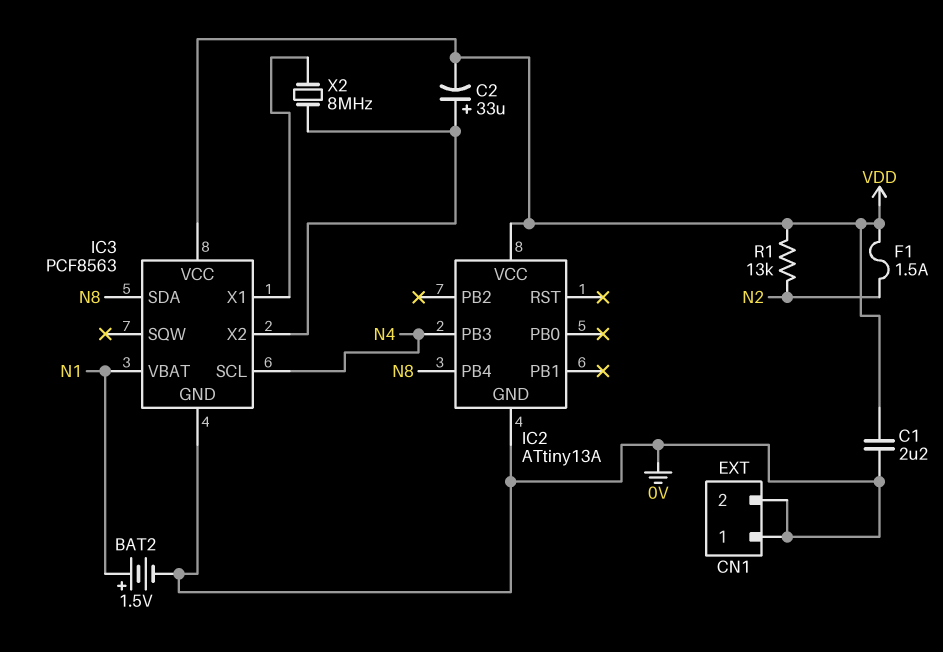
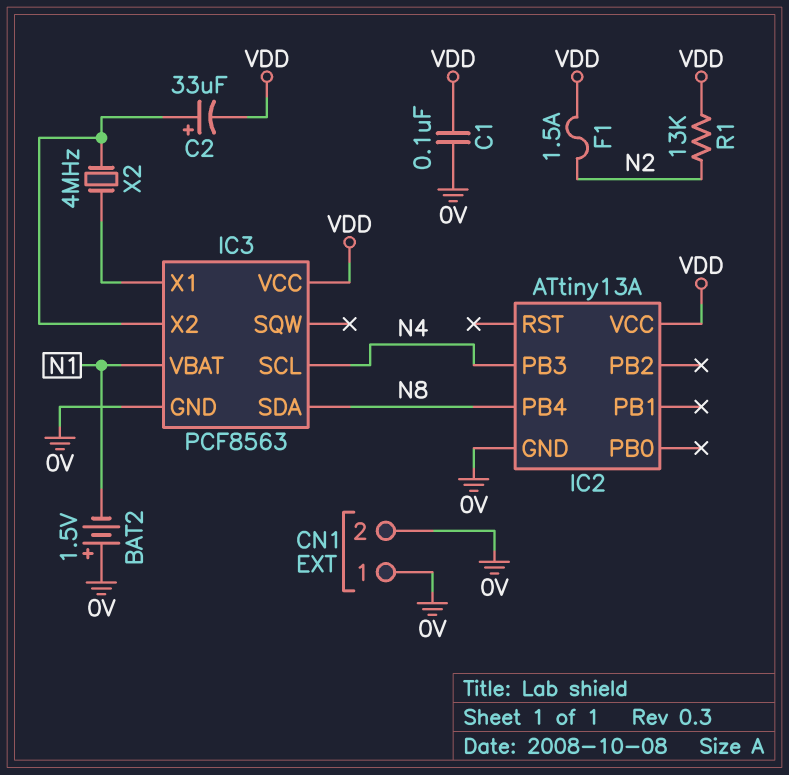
BAT2: 1.5V (plus N1, minus 0V) -> 1.5V (plus 0V, minus N1)
C1: 2.2uF (0V, VDD) -> 100nF (0V, VDD)
X2: 8MHz (IC3/X1, IC3/X2) -> 4MHz (IC3/X1, IC3/X2)

